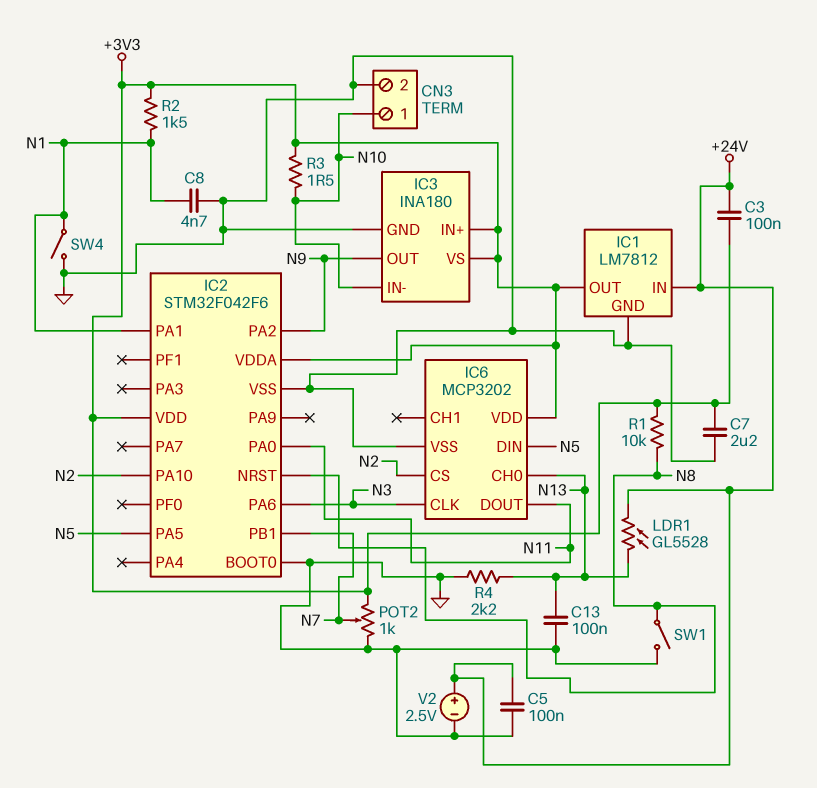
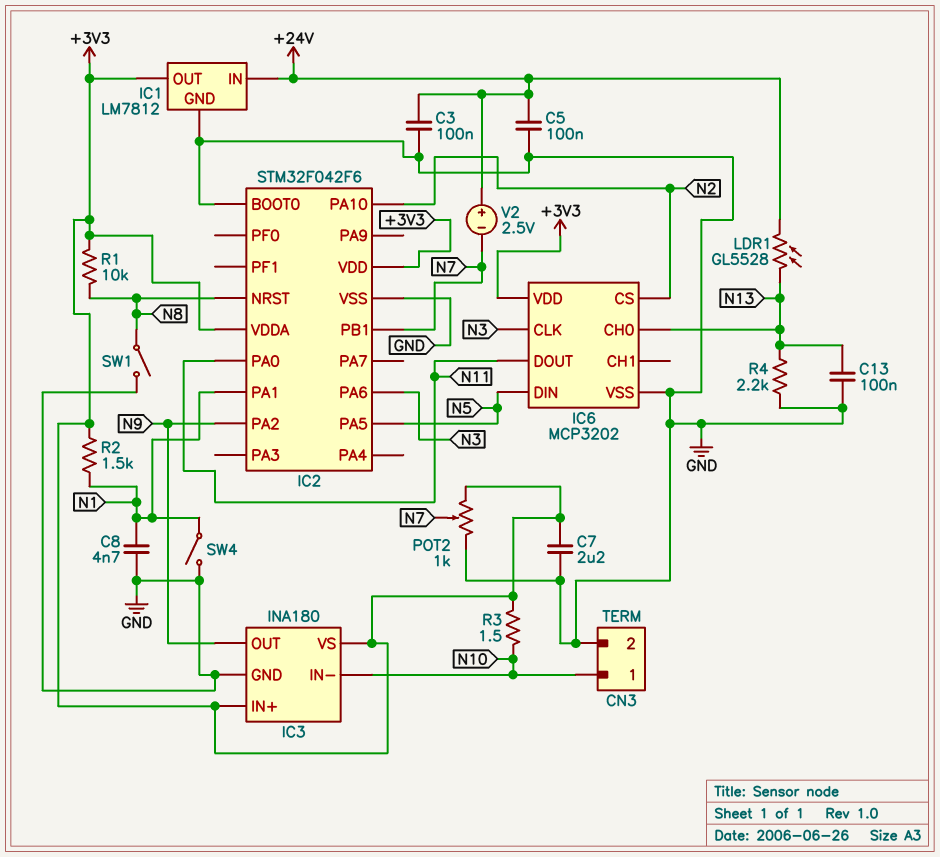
C3: 100nF (+3V3, +24V) -> 100nF (+24V, GND)
V2: 2.5V (plus +24V, minus GND) -> 2.5V (plus +24V, minus N7)

